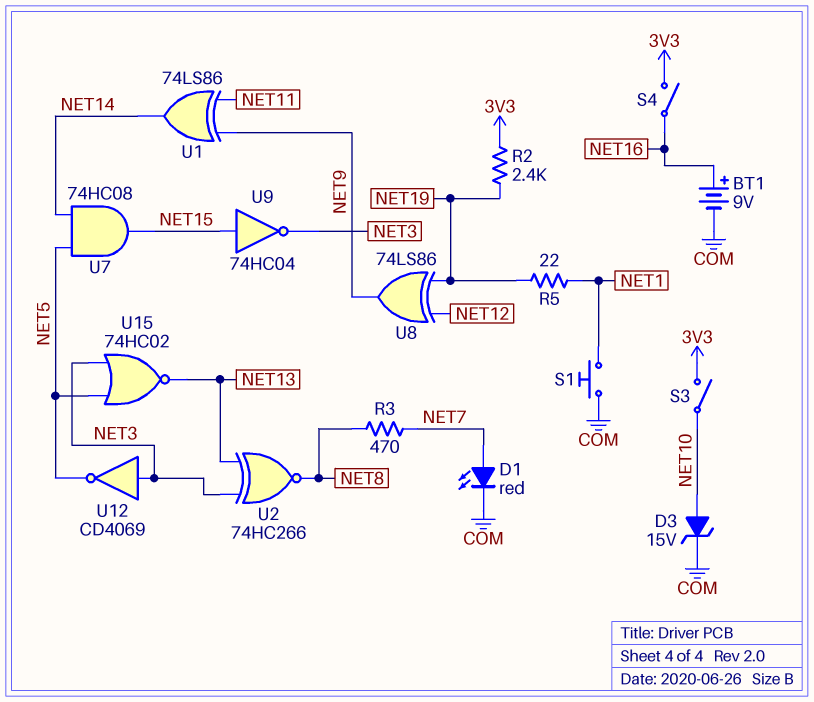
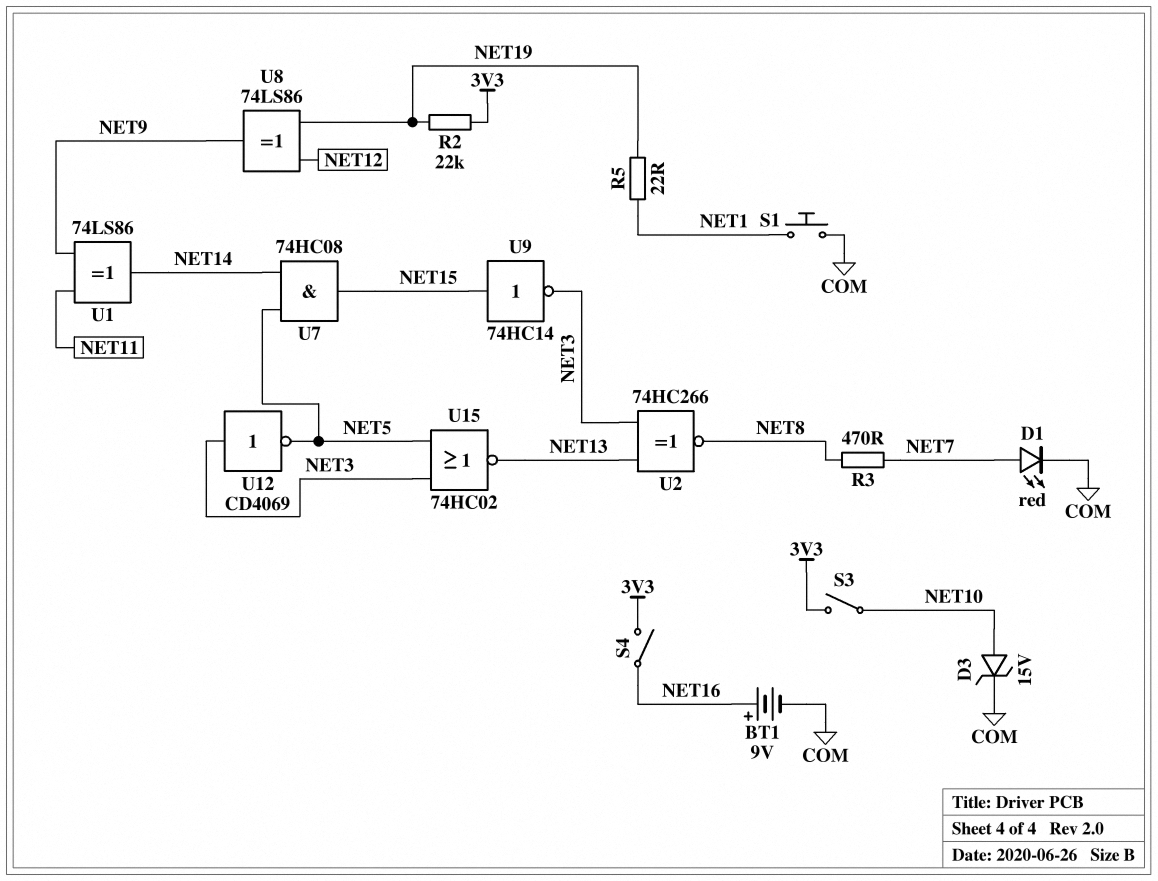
R2: 2.4k (3V3, NET19) -> 22k (3V3, NET19)
U9: NOT 74HC04 (in NET15, out NET3) -> NOT 74HC14 (in NET15, out NET3)

